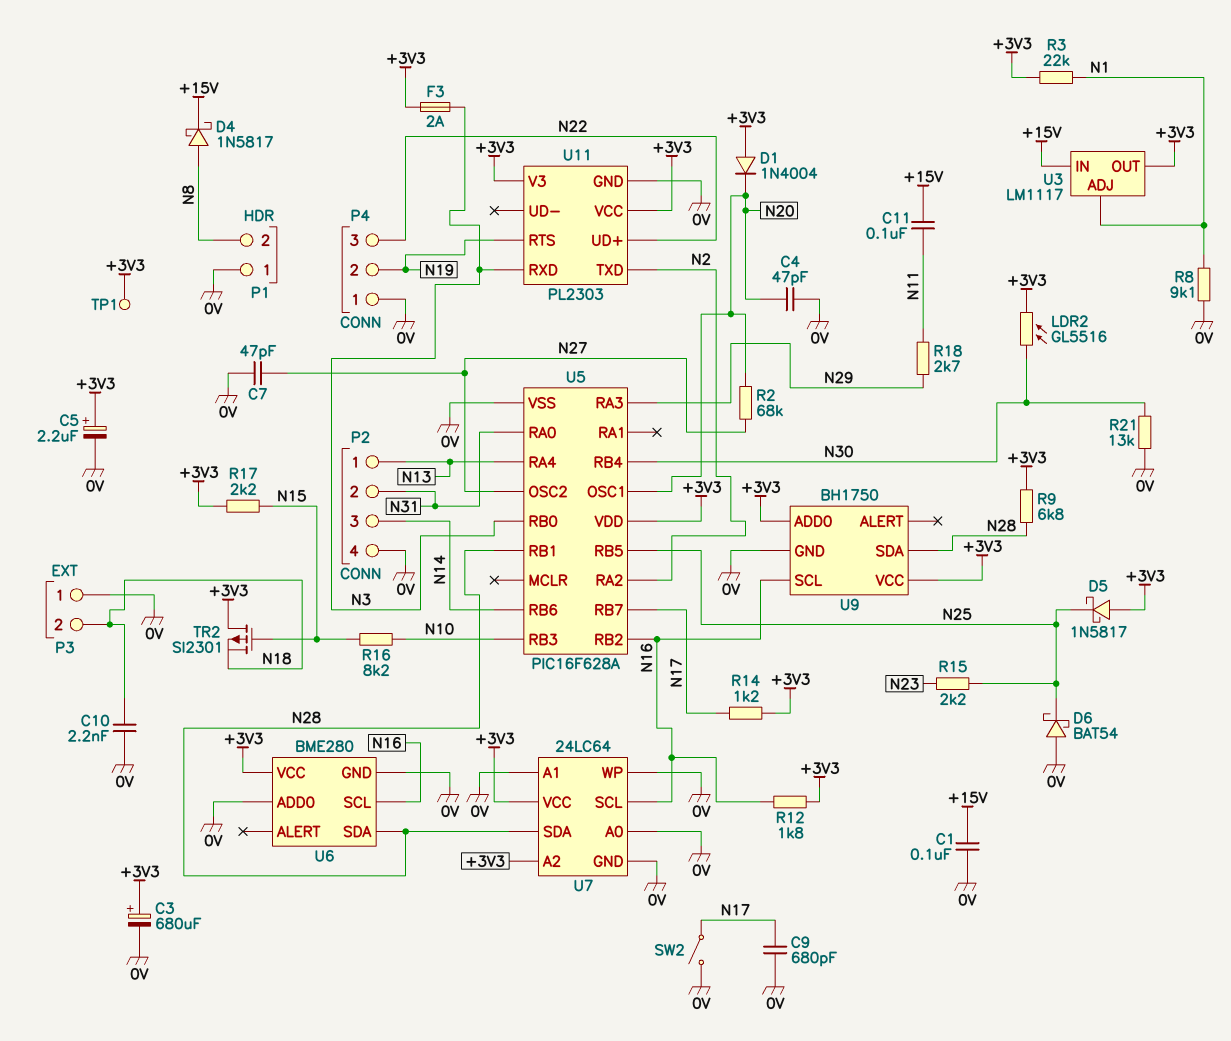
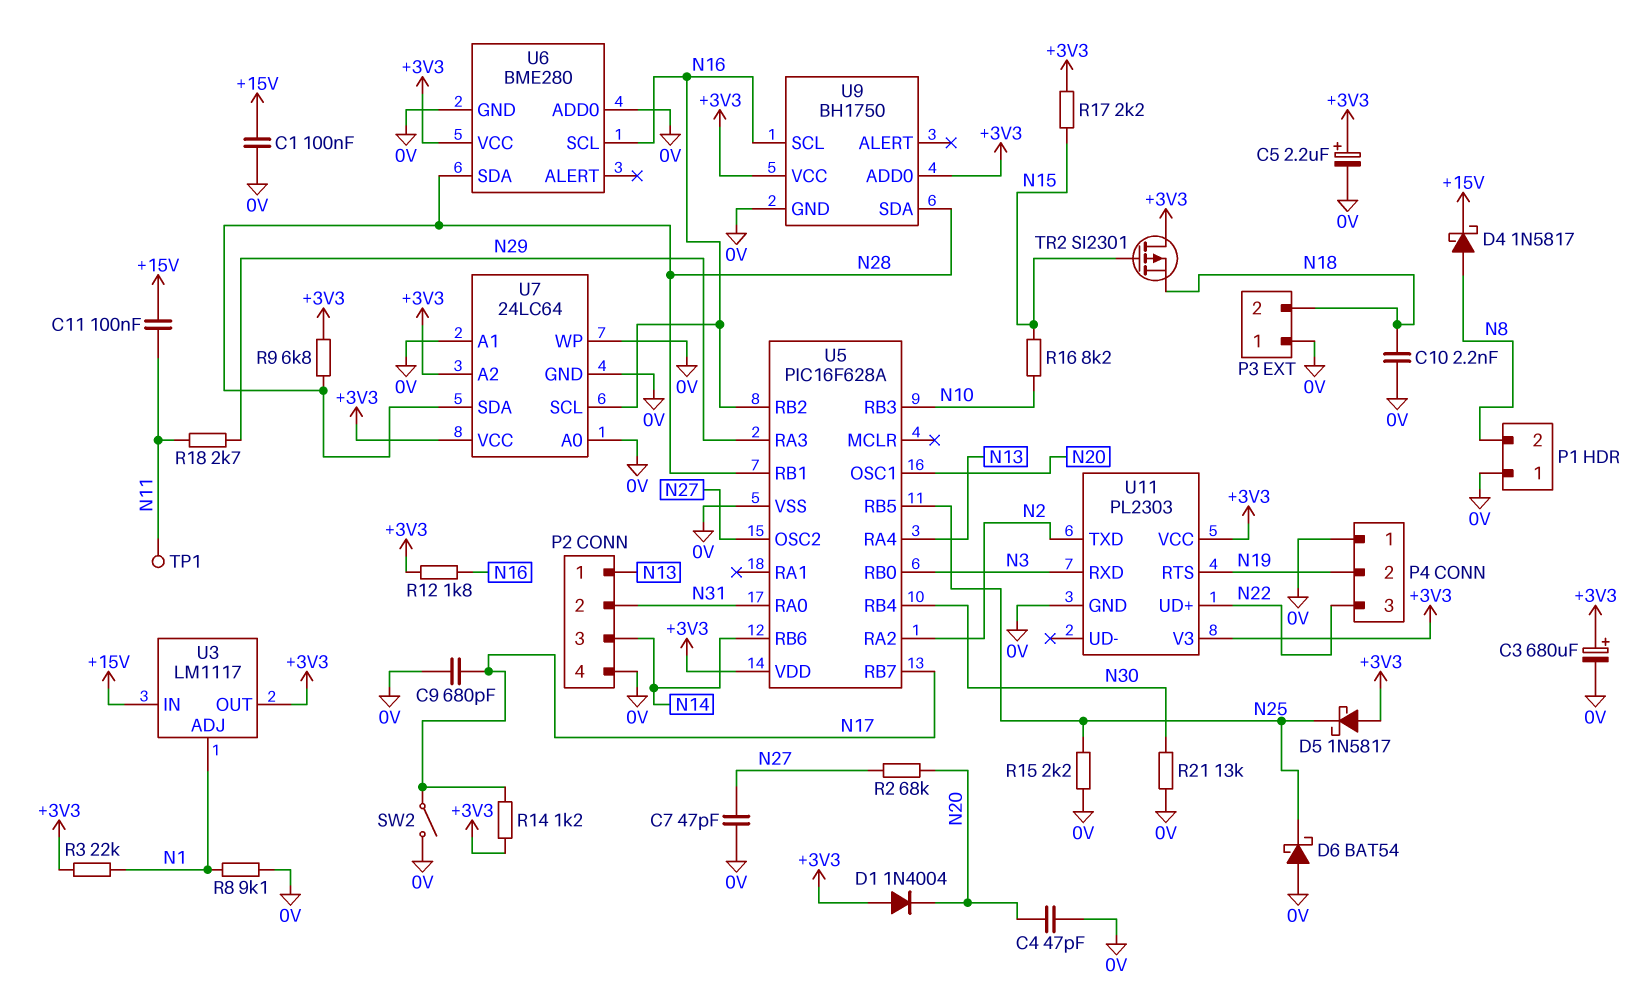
F3: 2A (+3V3, N3) -> none
LDR2: GL5516 (+3V3, N30) -> none
R15: 2.2k (N23, N25) -> 2.2k (0V, N25)
TP1: test point (+3V3) -> test point (N11)

